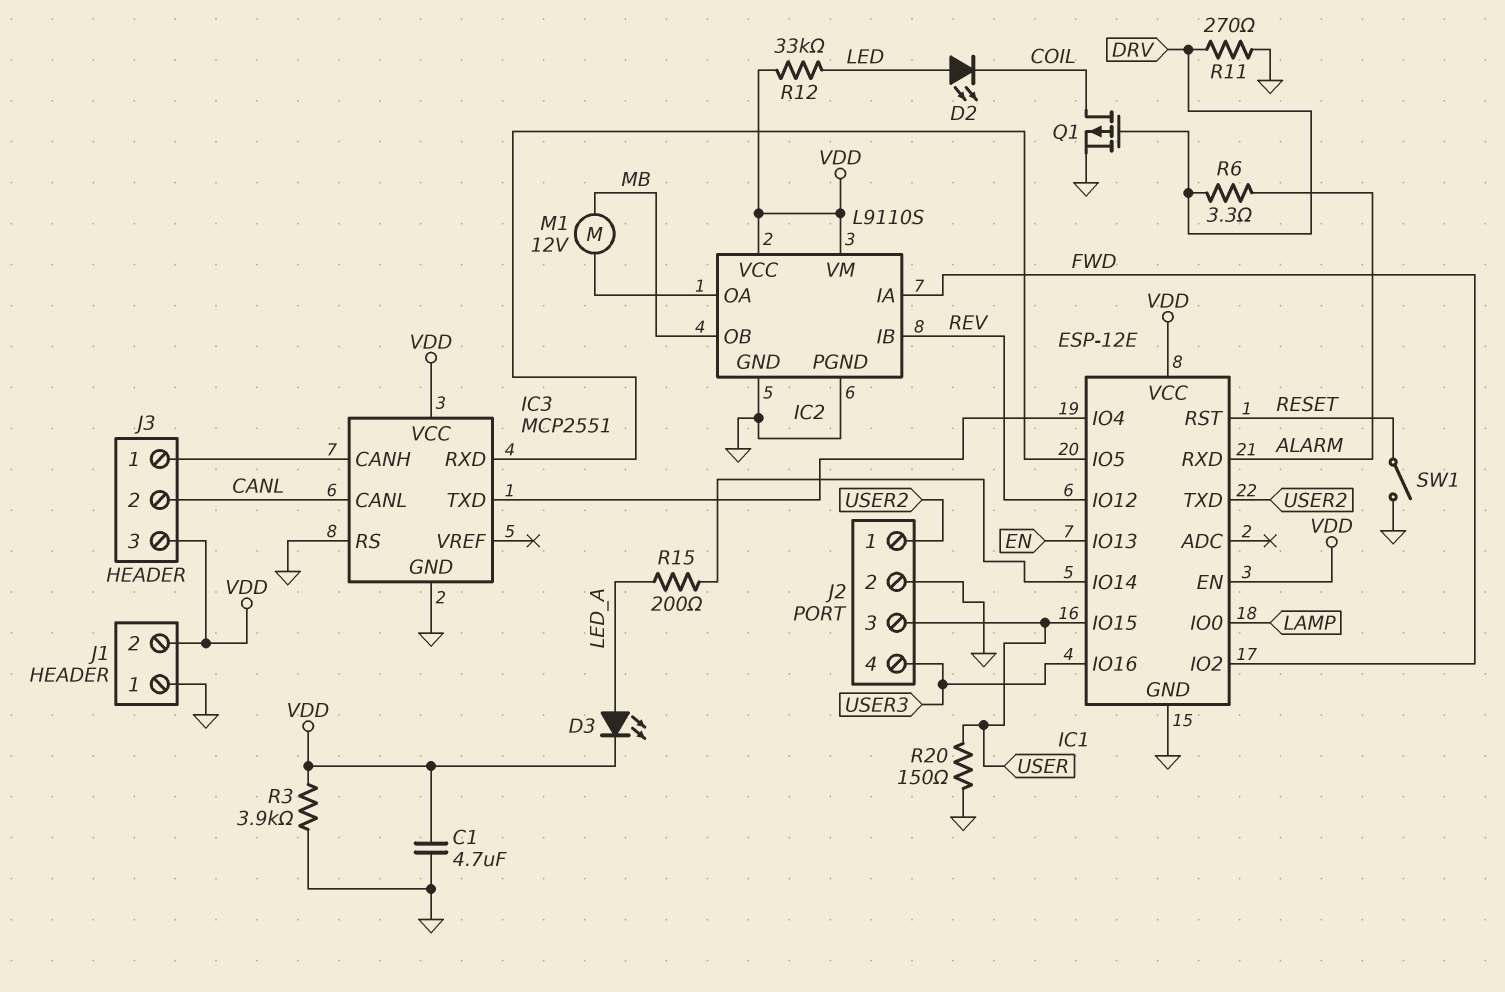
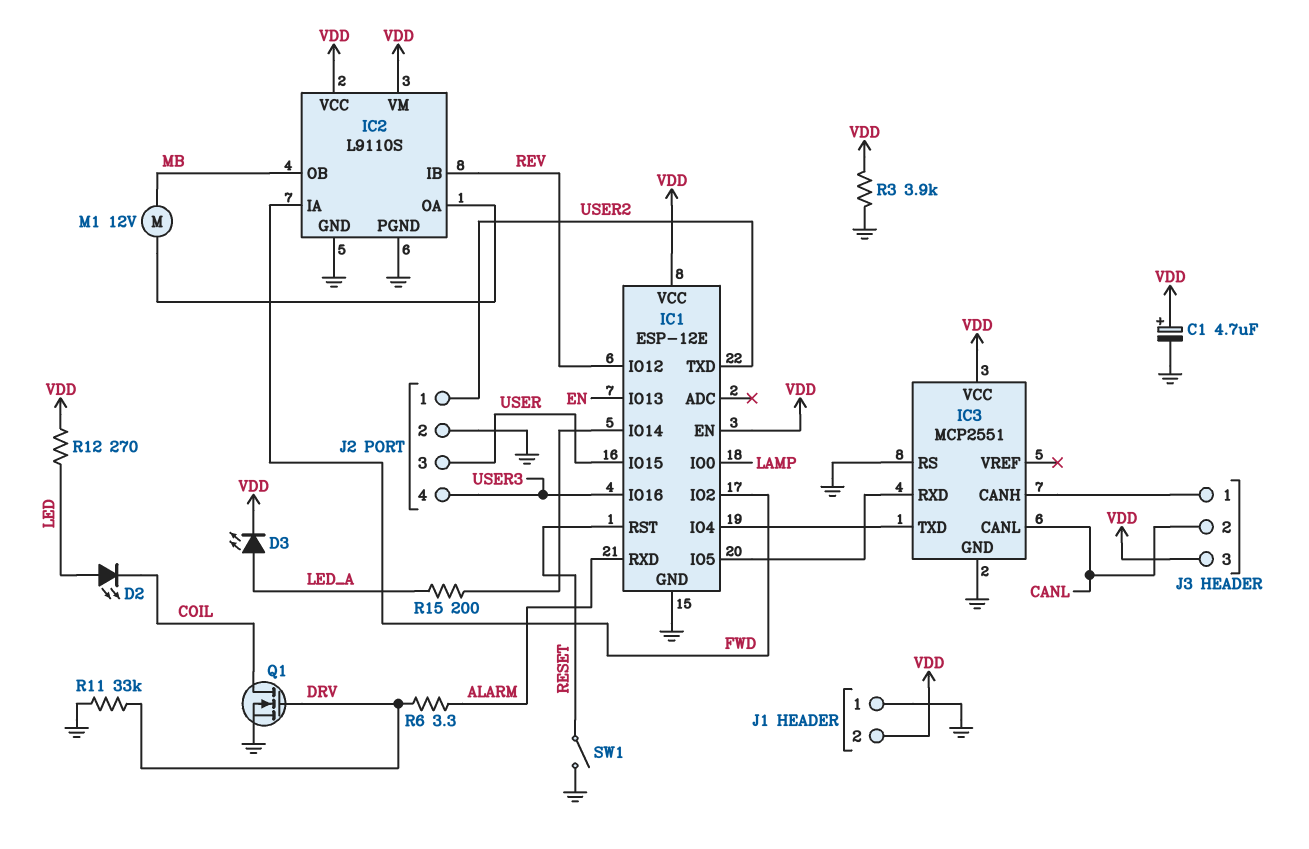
C1: 4.7uF (GND, VDD) -> 4.7uF (plus VDD, minus GND)
Q1: PMOS (G DRV, D COIL, S GND) -> NMOS (G DRV, D COIL, S GND)
R11: 270 (DRV, GND) -> 33k (DRV, GND)
R12: 33k (LED, VDD) -> 270 (LED, VDD)
R20: 150 (GND, USER) -> none

